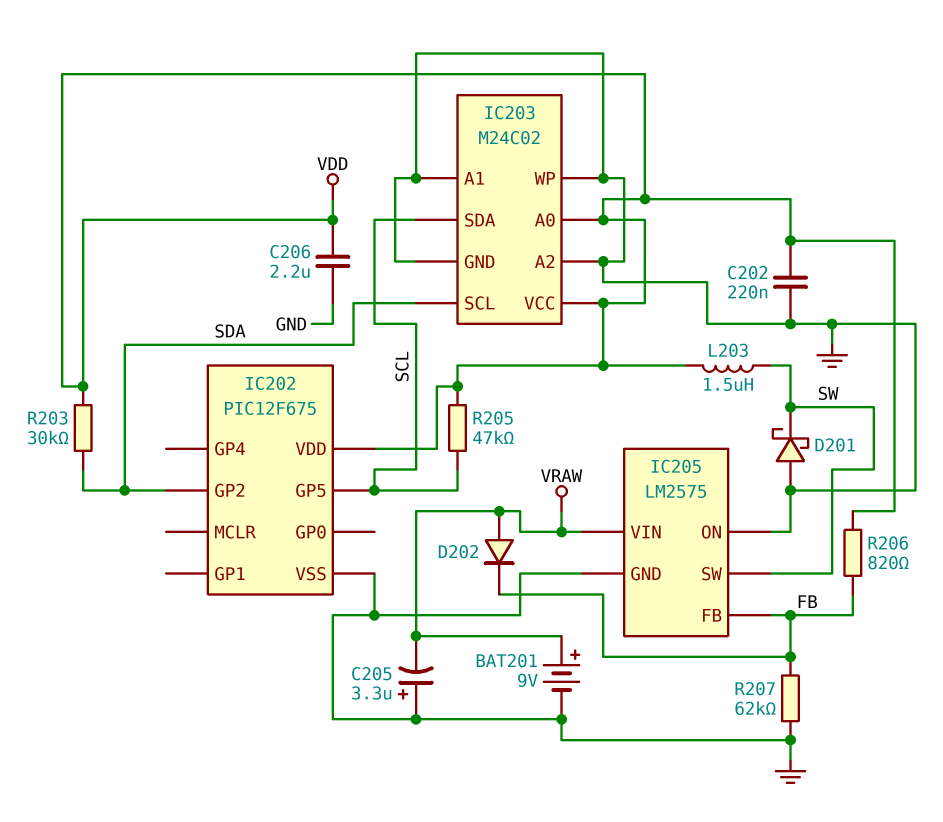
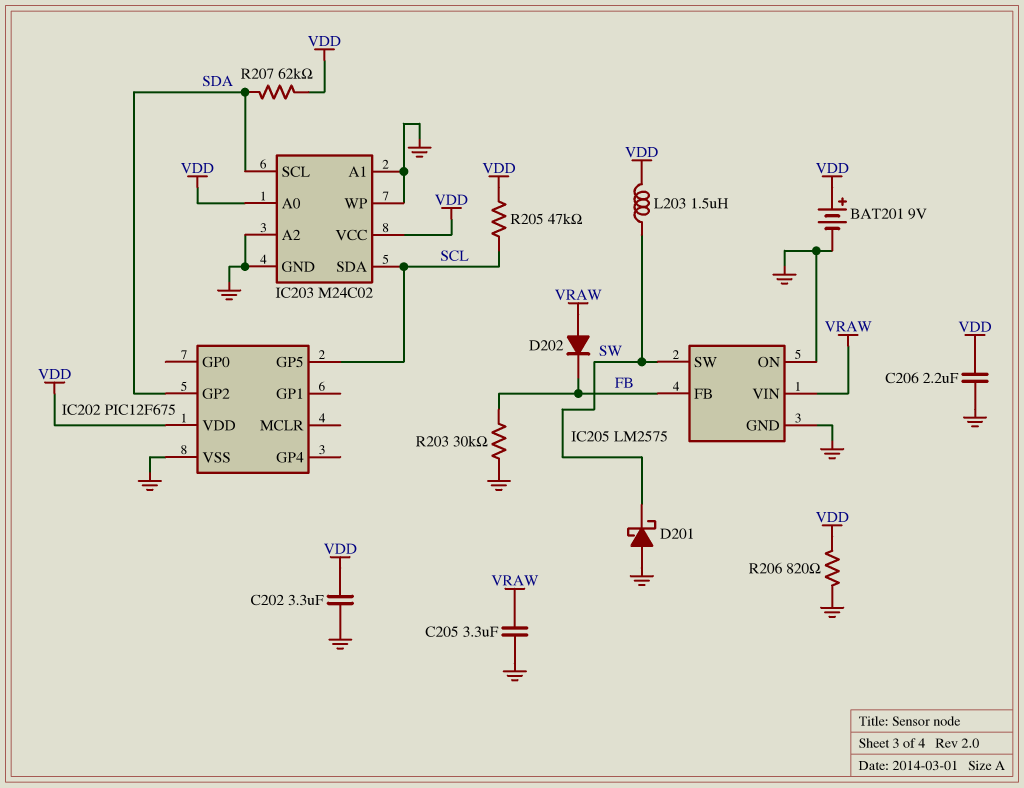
BAT201: 9V (plus VRAW, minus GND) -> 9V (plus VDD, minus GND)
C202: 220nF (GND, VDD) -> 3.3uF (GND, VDD)
C205: 3.3uF (plus GND, minus VRAW) -> 3.3uF (GND, VRAW)
R203: 30k (SDA, VDD) -> 30k (FB, GND)
R206: 820 (FB, VDD) -> 820 (GND, VDD)
R207: 62k (FB, GND) -> 62k (SDA, VDD)

